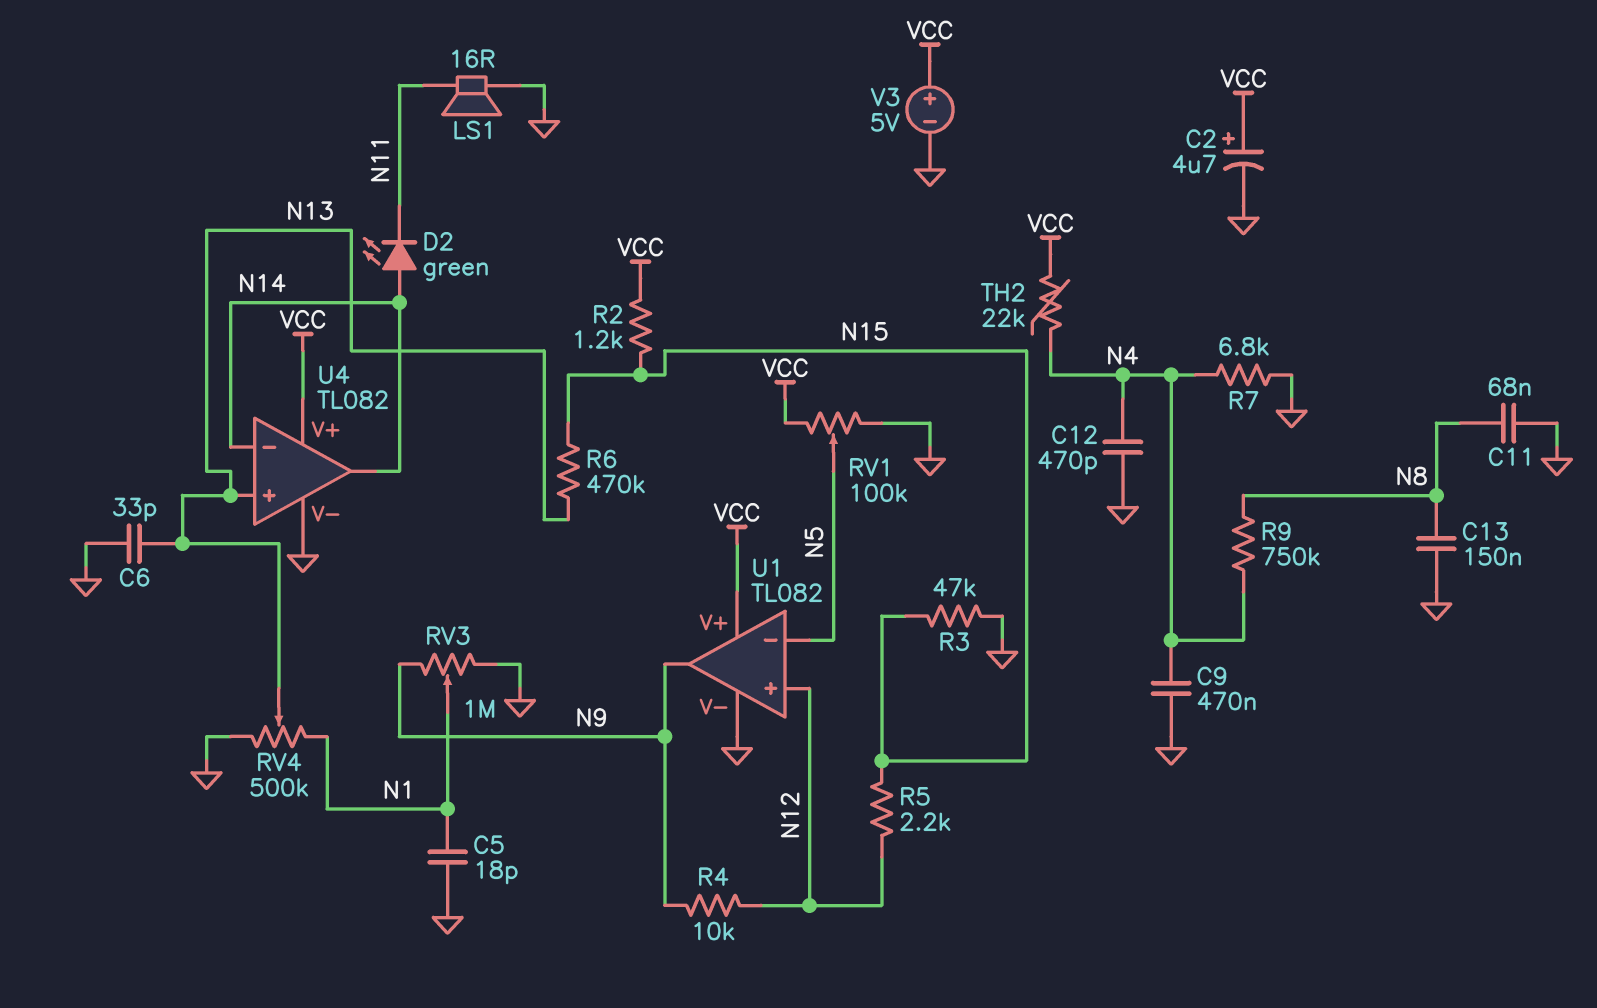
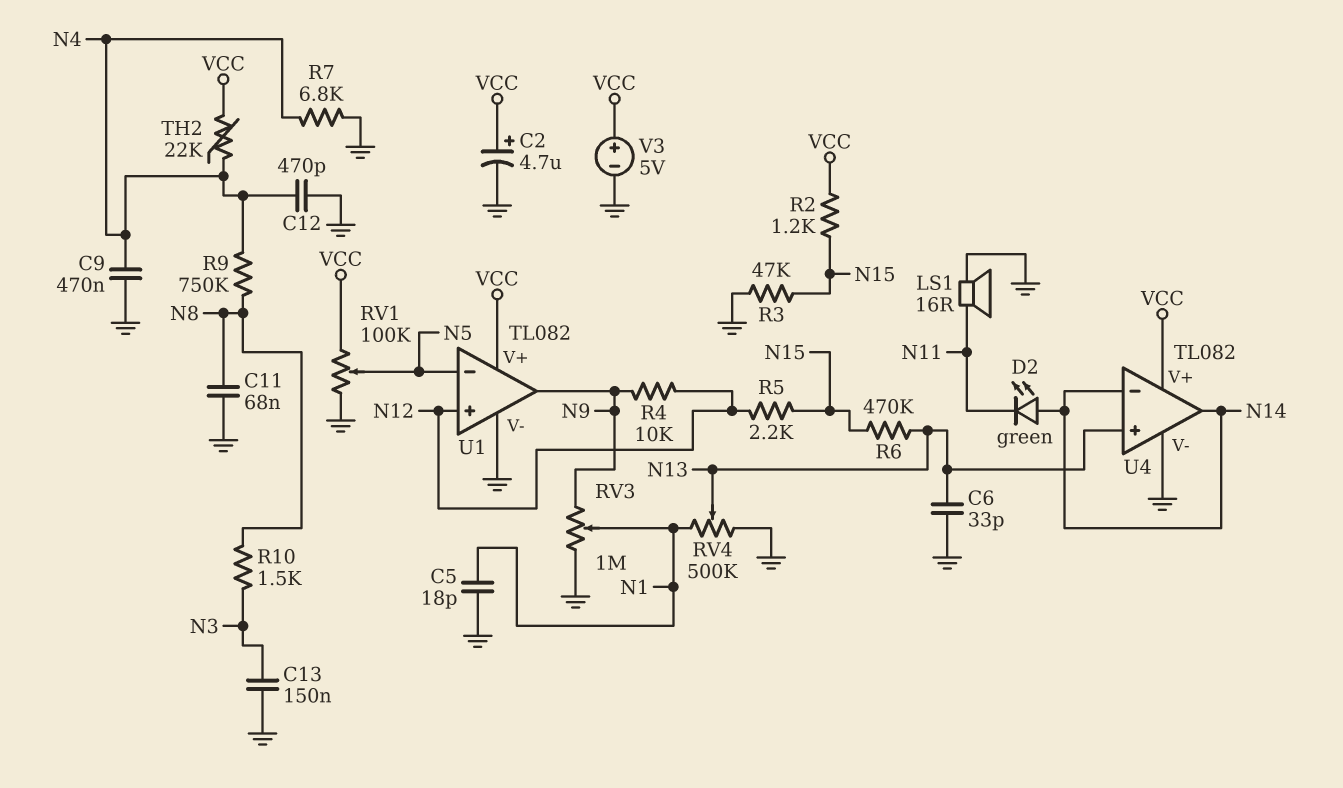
C13: 150nF (GND, N8) -> 150nF (GND, N3)
R10: none -> 1.5k (N3, N8)

